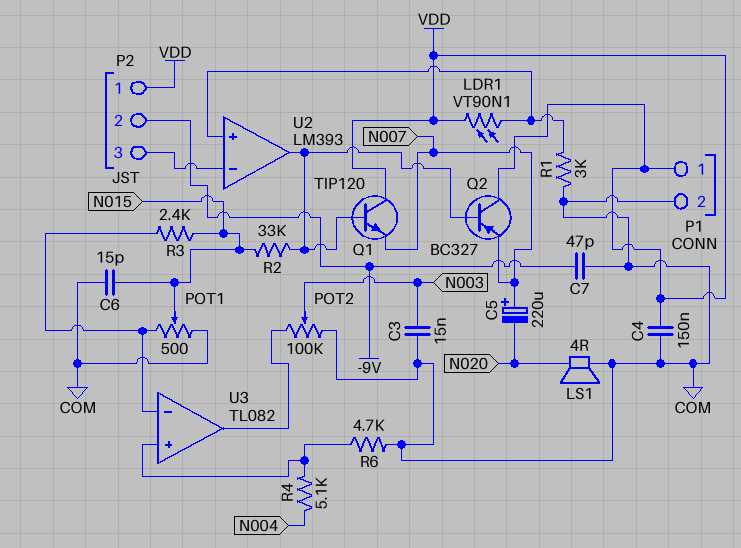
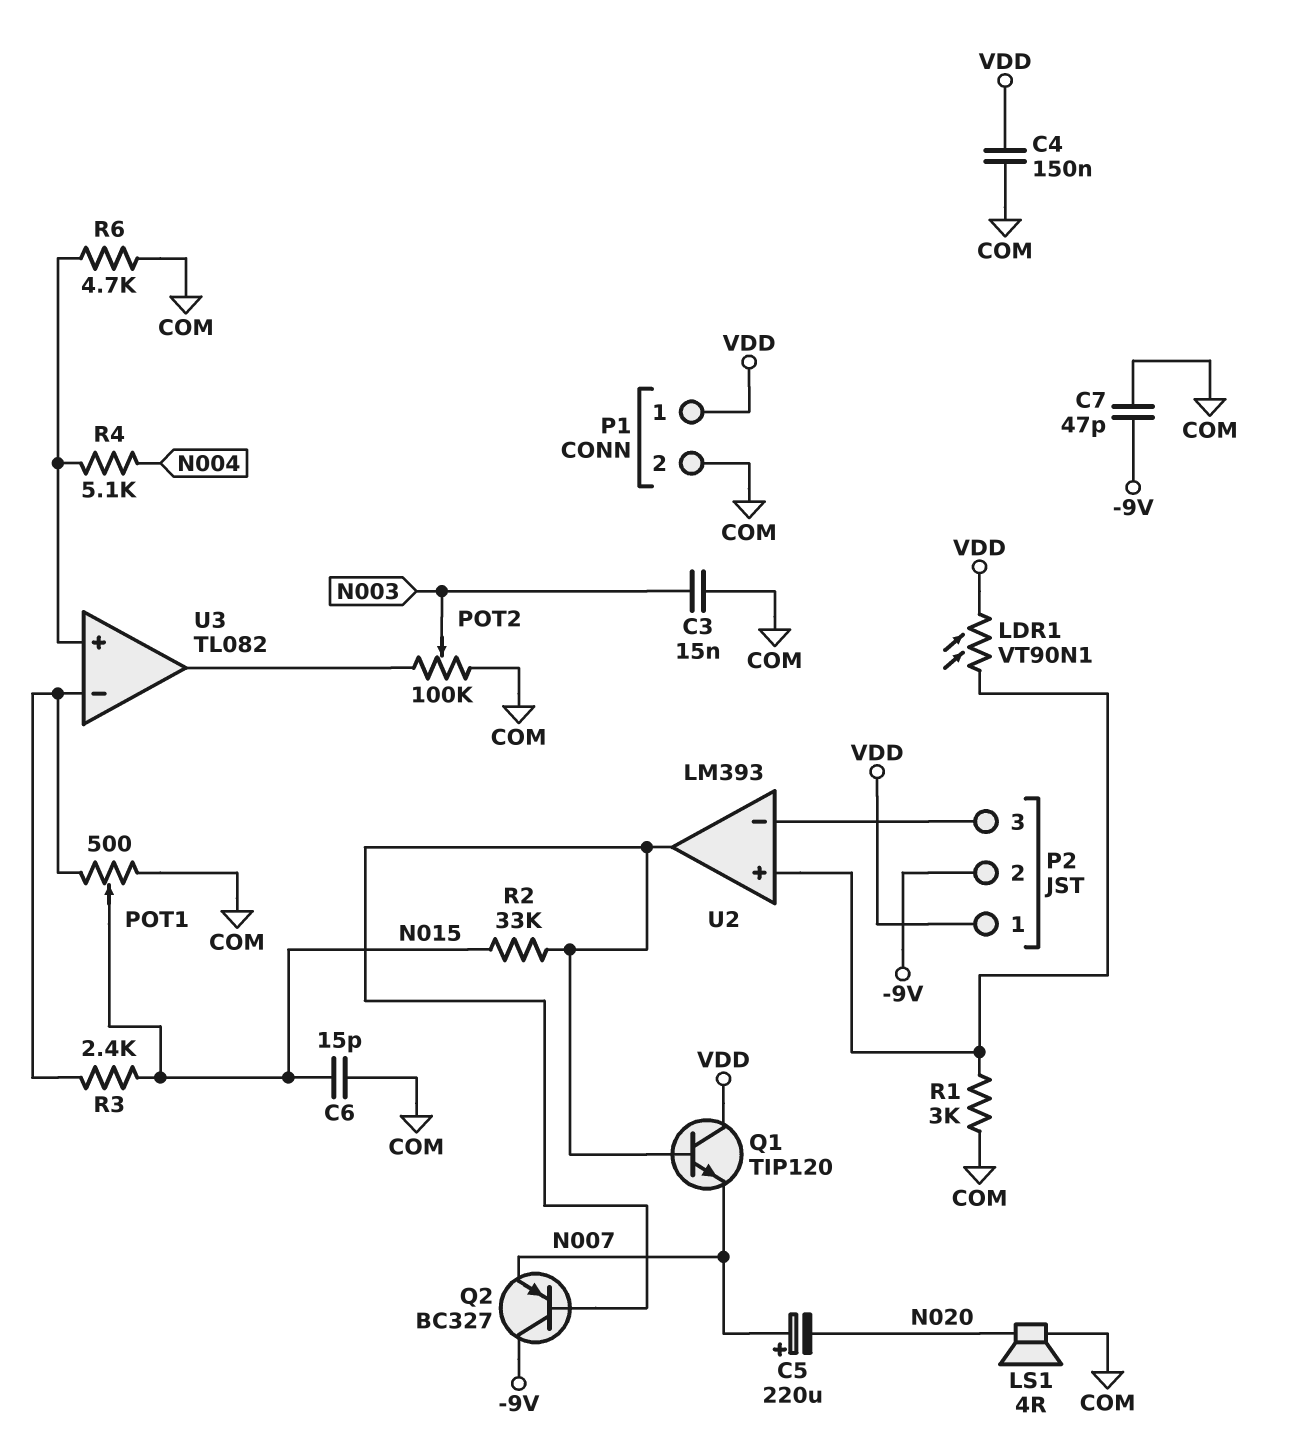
Q2: PNP BC327 (B U2/out, C VDD, E N007) -> PNP BC327 (B U2/out, C -9V, E N007)

